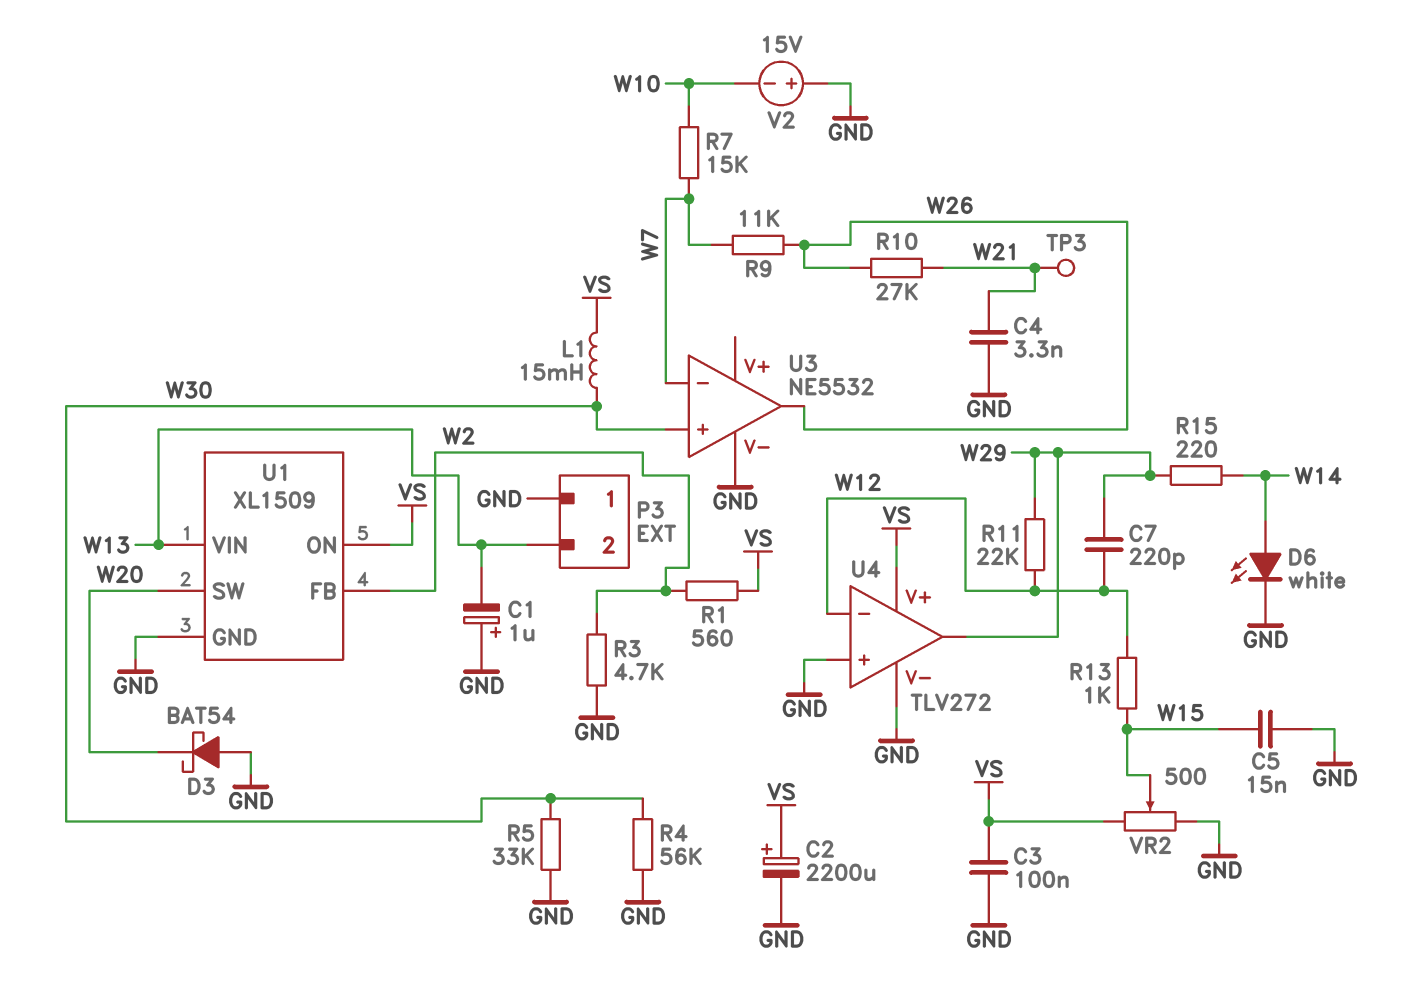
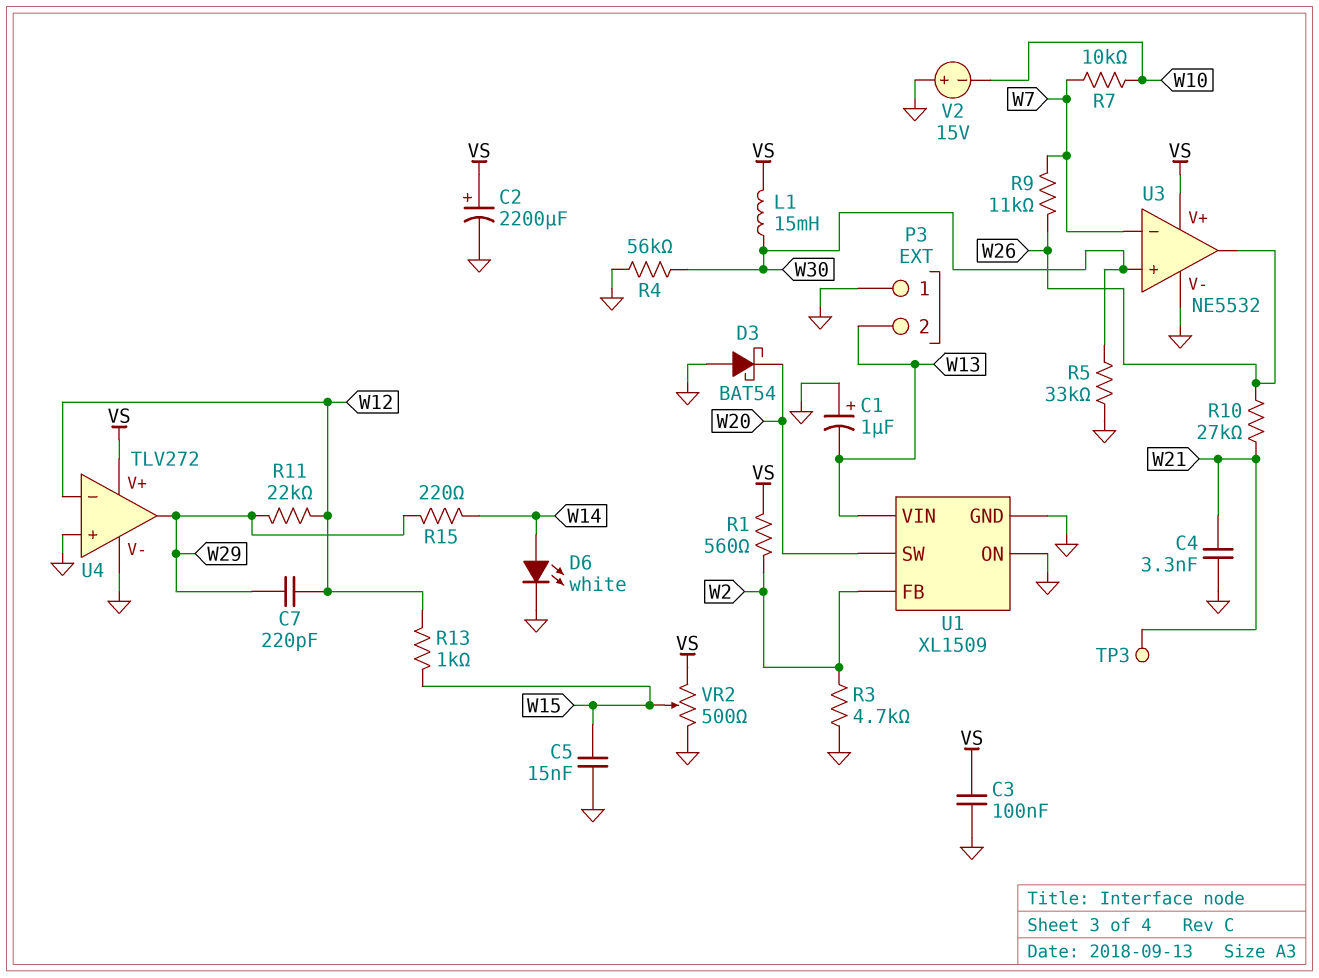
R7: 15k (W7, W10) -> 10k (W7, W10)
U1 pin ON: VS -> GND
U3 pin V+: none -> VS

